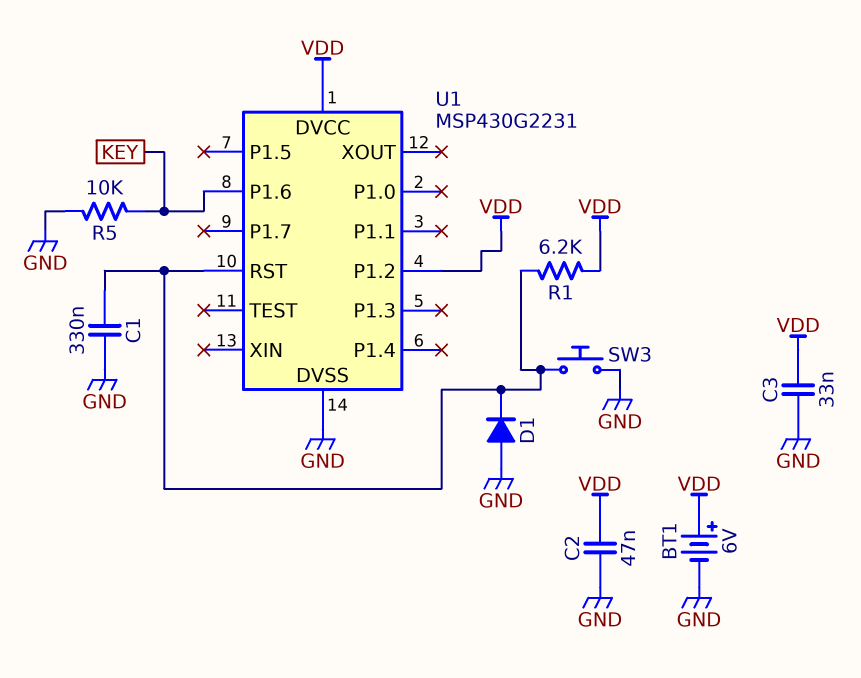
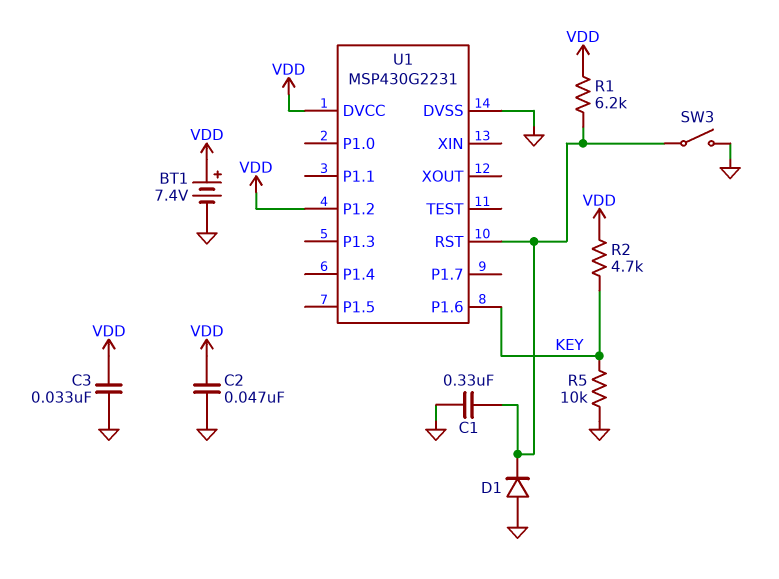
BT1: 6V (plus VDD, minus GND) -> 7.4V (plus VDD, minus GND)
R2: none -> 4.7k (KEY, VDD)
SW3: button (GND, U1/RST) -> switch (GND, U1/RST)

